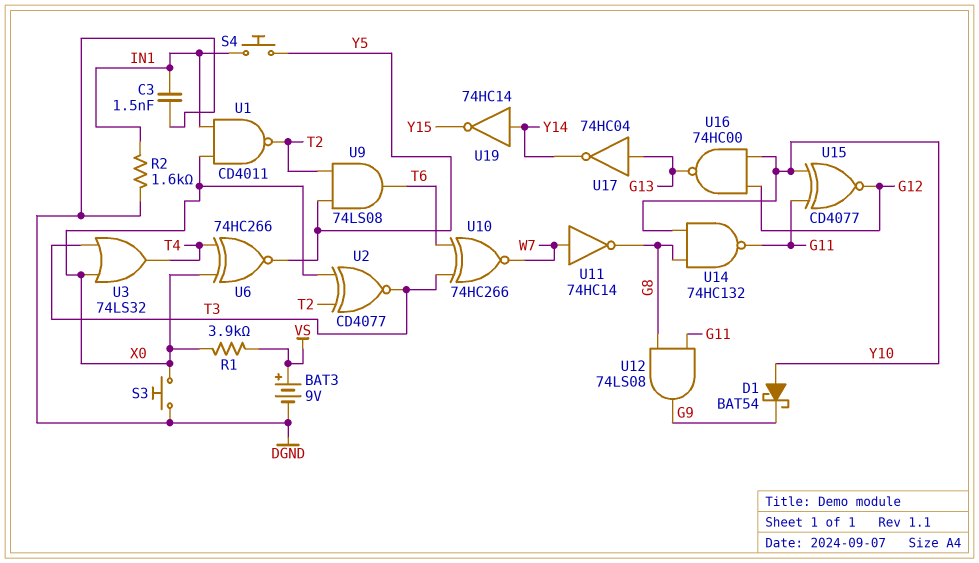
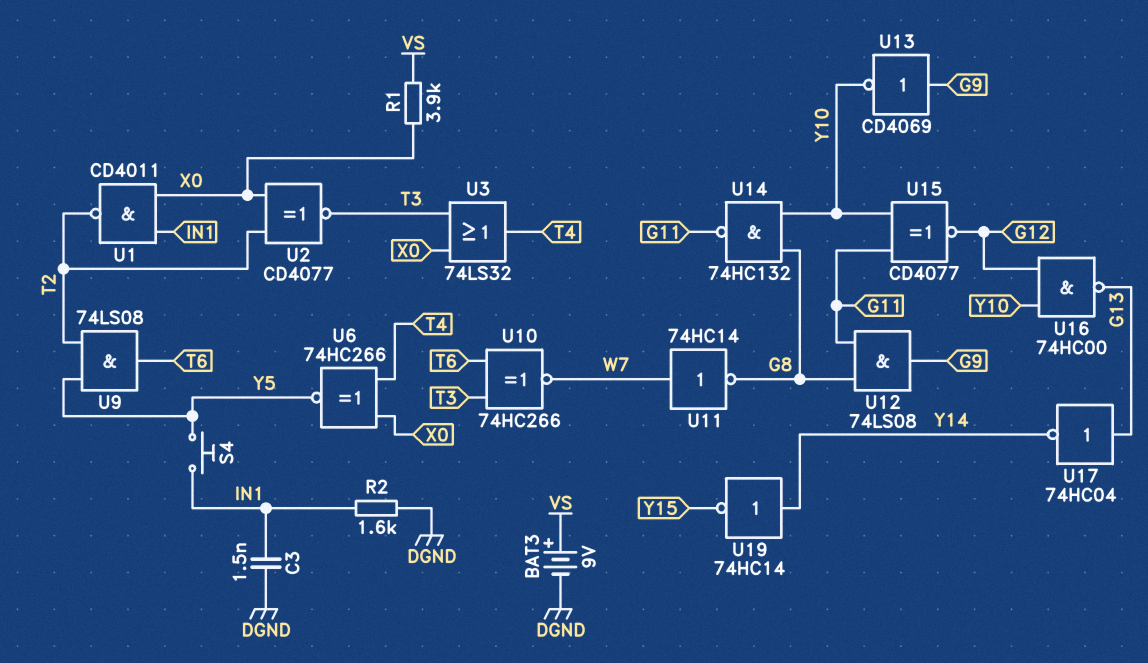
D1: schottky BAT54 (A Y10, K G9) -> none
S3: button (DGND, X0) -> none
U13: none -> NOT CD4069 (in G9, out Y10)

